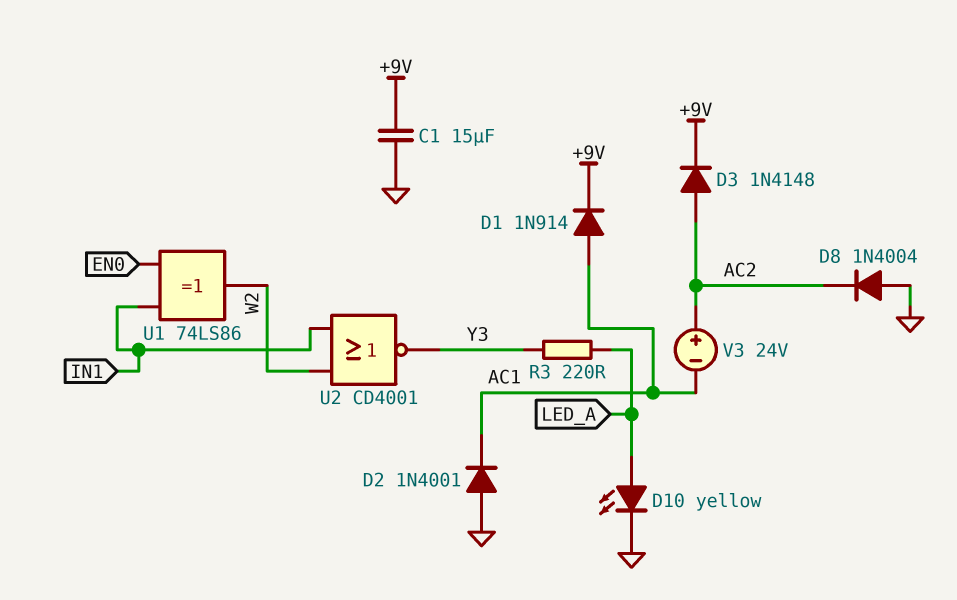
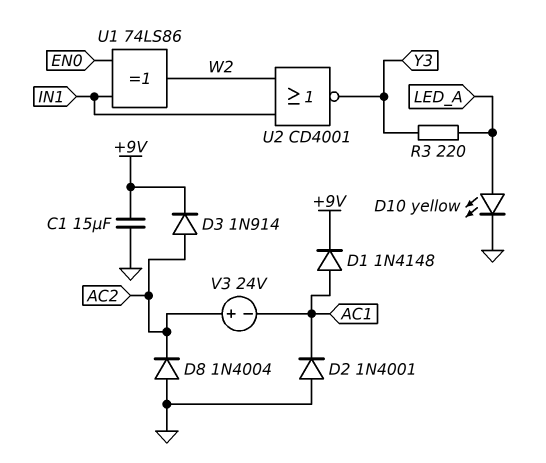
D1: diode 1N914 (A AC1, K +9V) -> diode 1N4148 (A AC1, K +9V)
D3: diode 1N4148 (A AC2, K +9V) -> diode 1N914 (A AC2, K +9V)

